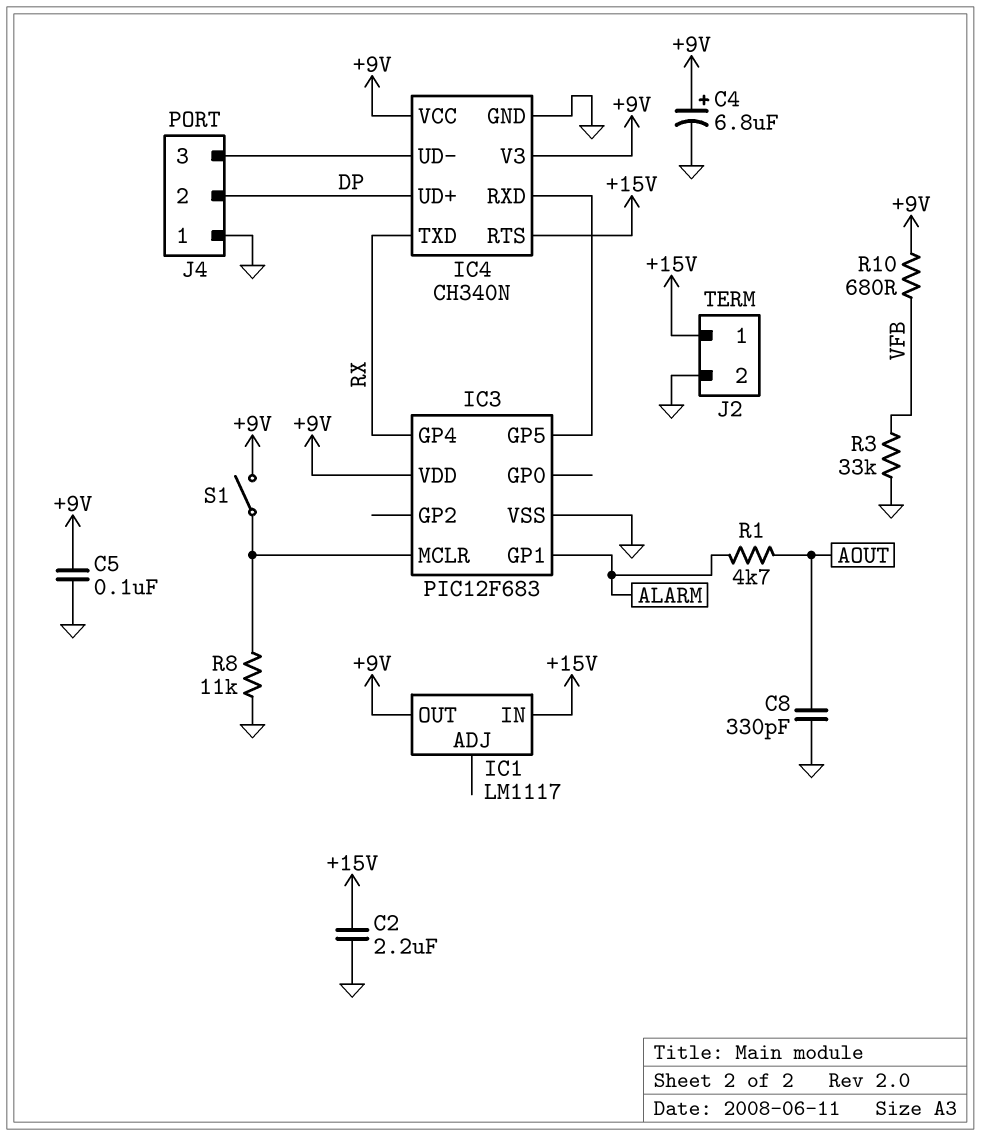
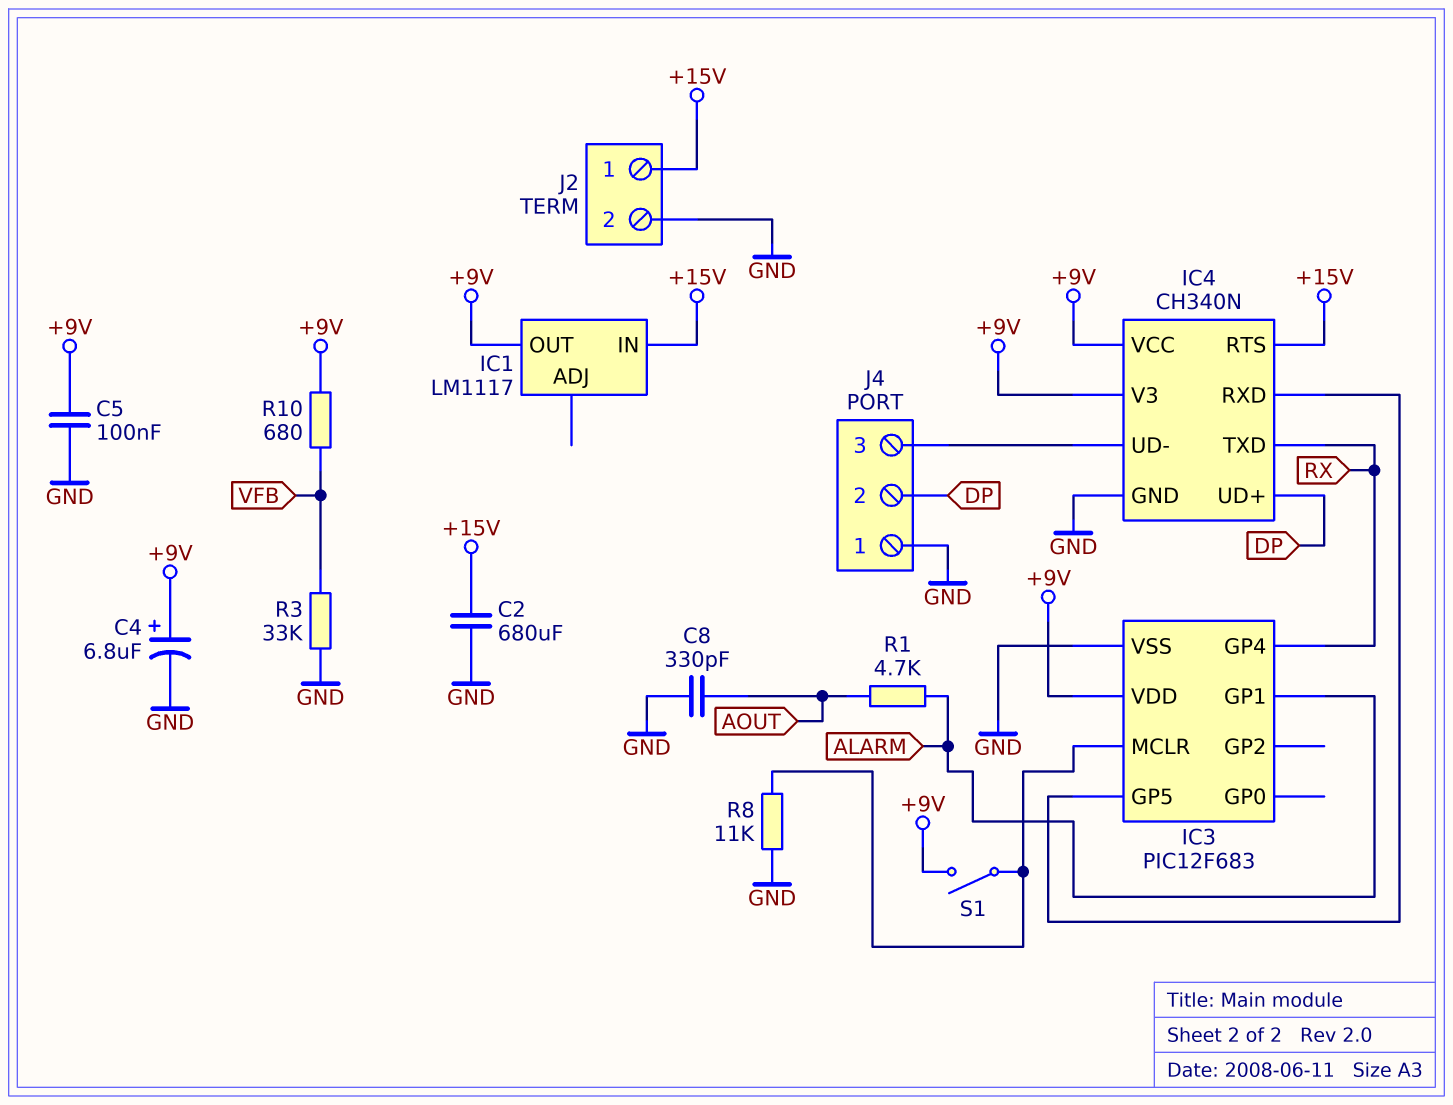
C2: 2.2uF (+15V, GND) -> 680uF (+15V, GND)

